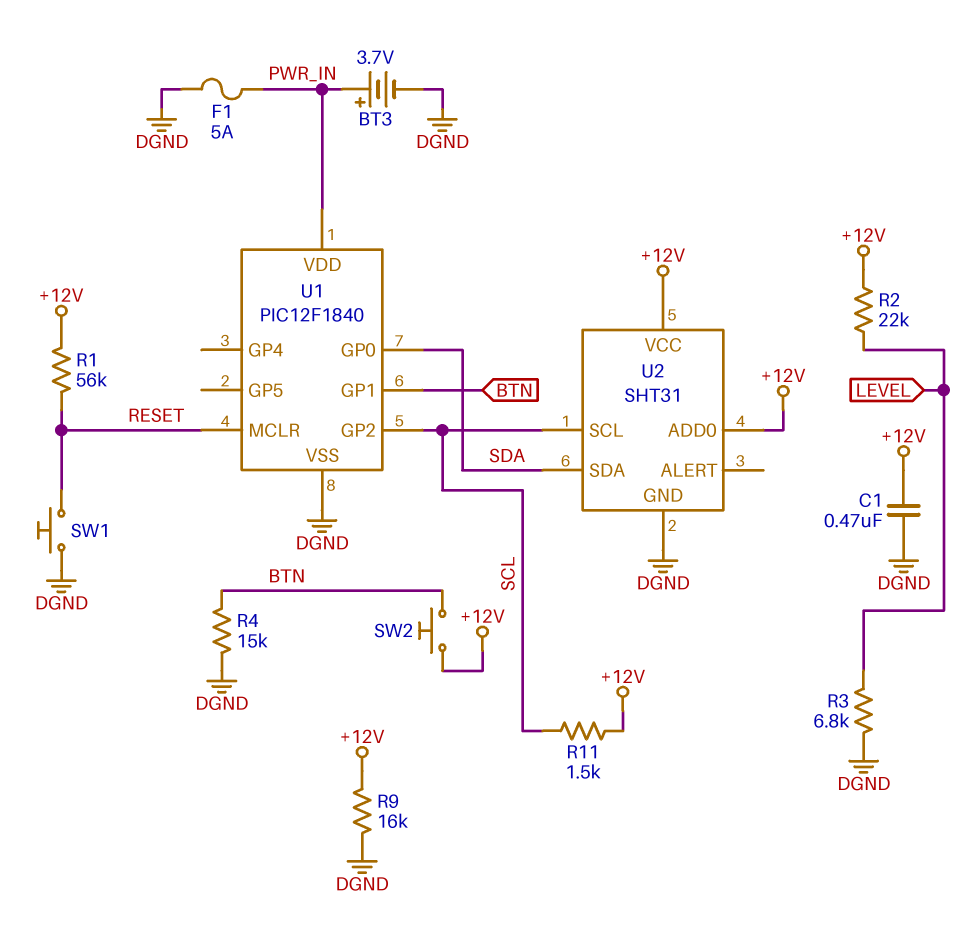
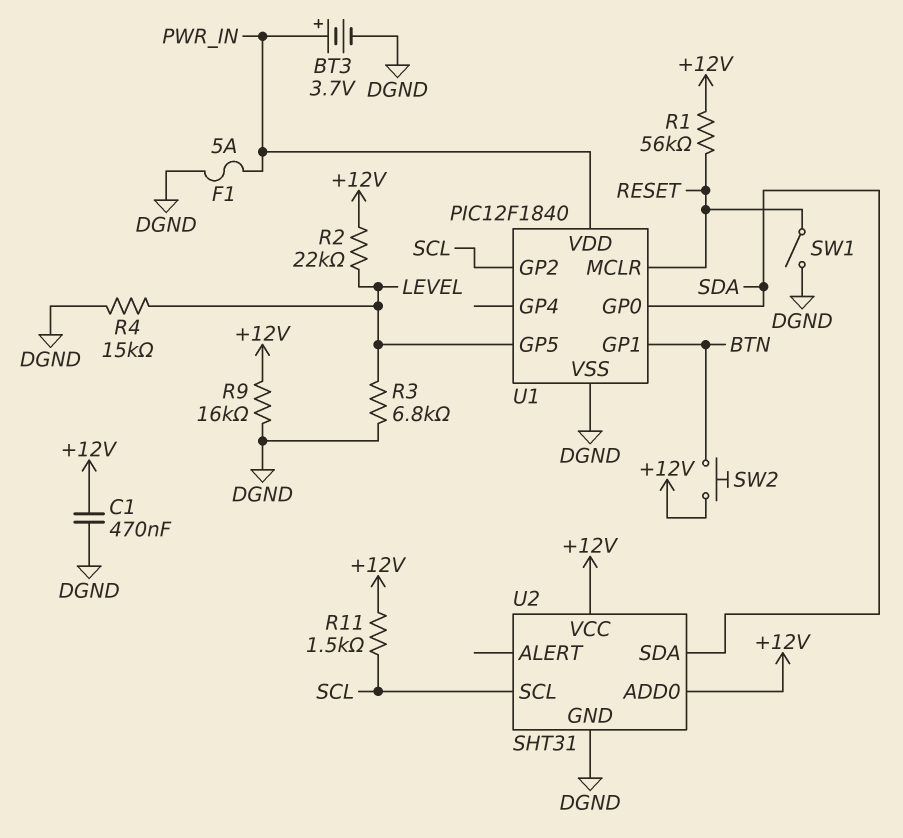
R4: 15k (BTN, DGND) -> 15k (DGND, LEVEL)
SW1: button (DGND, RESET) -> switch (DGND, RESET)
U1 pin GP5: none -> LEVEL

